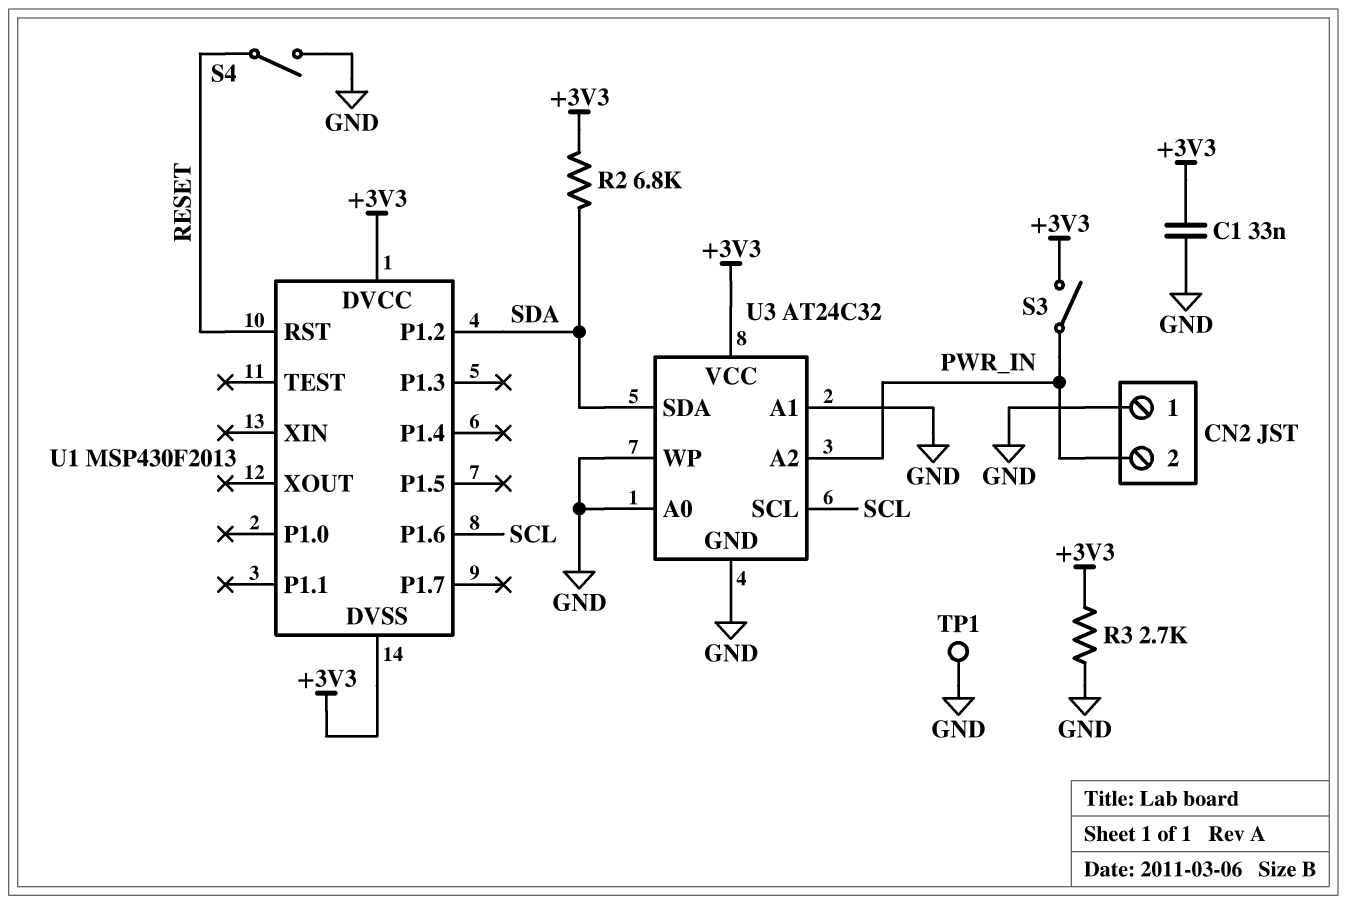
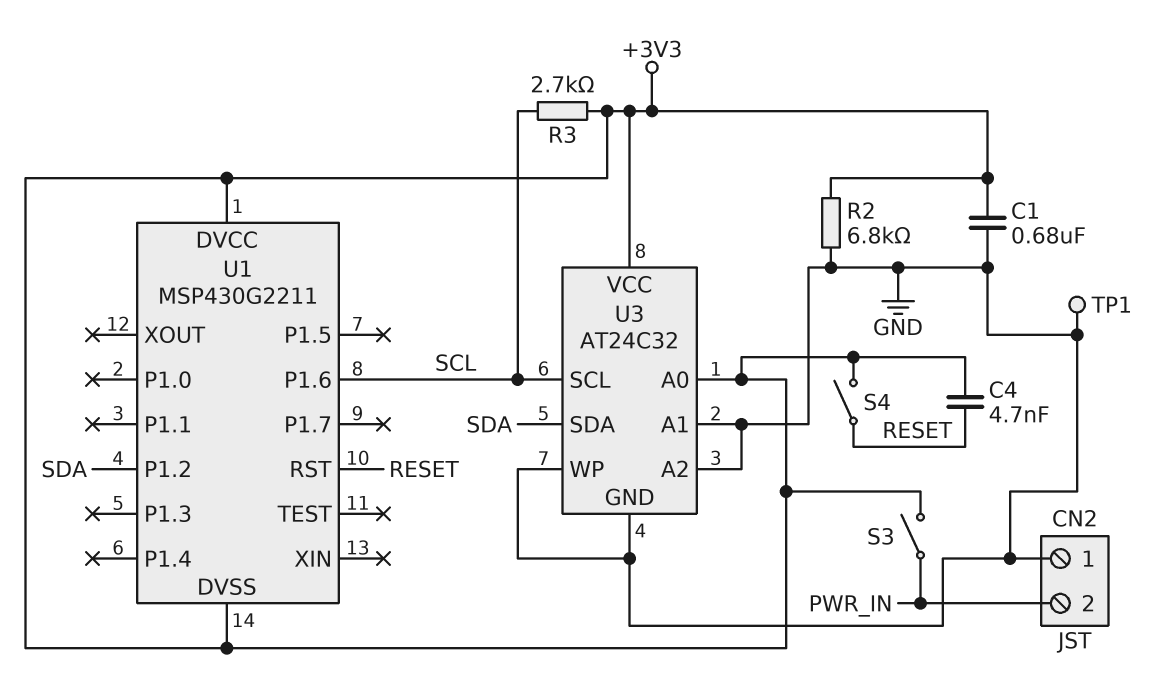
C1: 33nF (+3V3, GND) -> 680nF (+3V3, GND)
C4: none -> 4.7nF (+3V3, RESET)
R2: 6.8k (+3V3, SDA) -> 6.8k (+3V3, GND)
R3: 2.7k (+3V3, GND) -> 2.7k (+3V3, SCL)
S4: switch (GND, RESET) -> switch (+3V3, RESET)
U1: MSP430F2013 -> MSP430G2211
U3 pin A0: GND -> +3V3
U3 pin A2: PWR_IN -> GND

